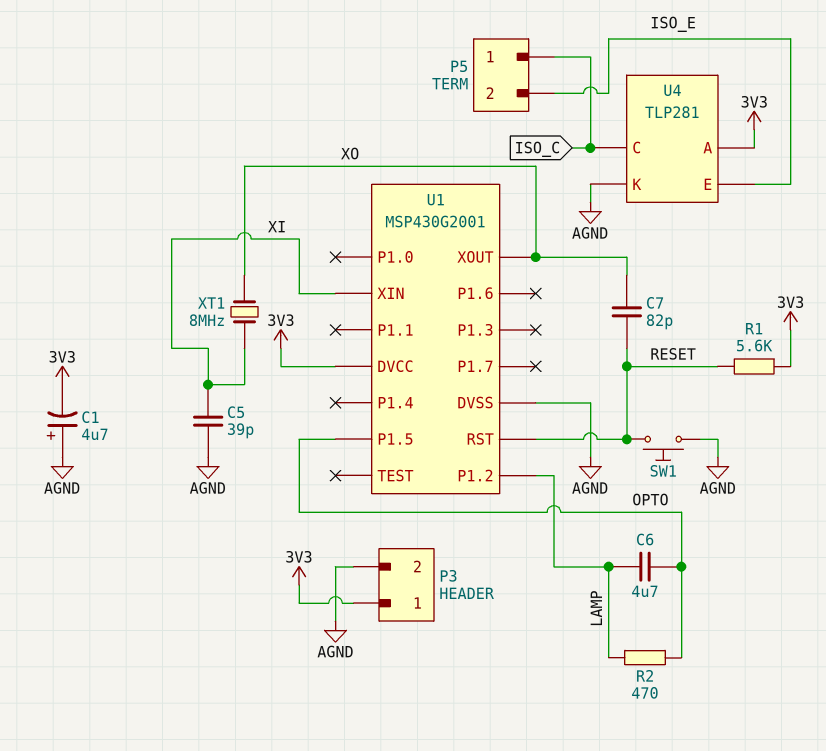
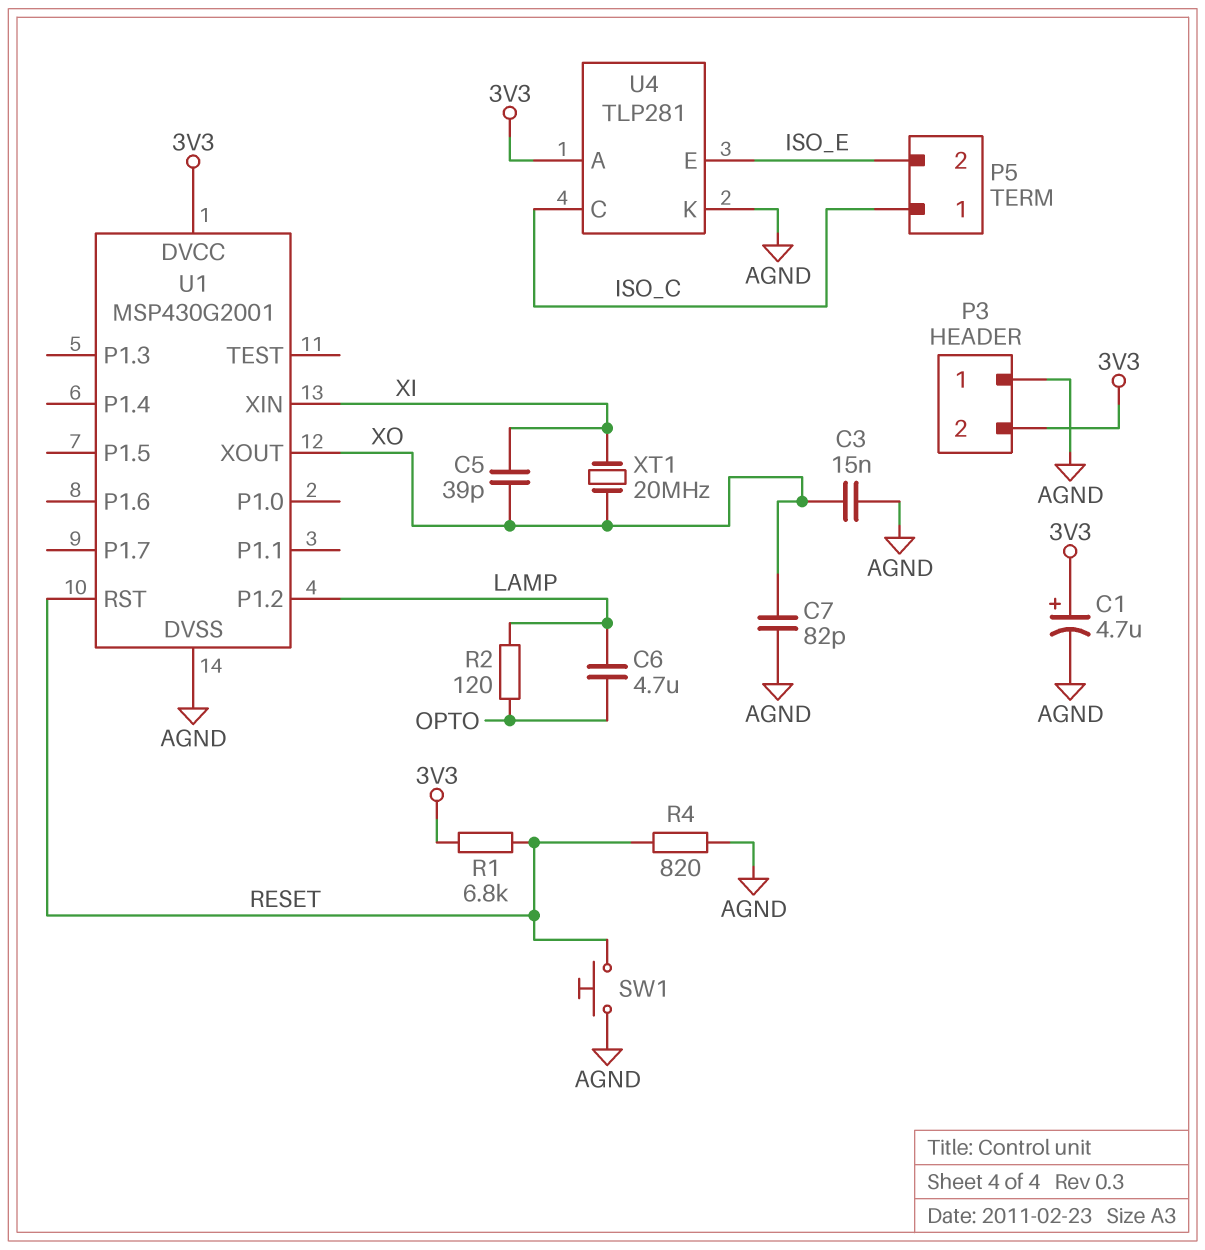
C1: 4.7uF (plus AGND, minus 3V3) -> 4.7uF (plus 3V3, minus AGND)
C3: none -> 15nF (AGND, XO)
C5: 39pF (AGND, XI) -> 39pF (XI, XO)
C7: 82pF (RESET, XO) -> 82pF (AGND, XO)
P3 pin 1: 3V3 -> AGND
P3 pin 2: AGND -> 3V3
R1: 5.6k (3V3, RESET) -> 6.8k (3V3, RESET)
R2: 470 (LAMP, OPTO) -> 120 (LAMP, OPTO)
R4: none -> 820 (AGND, RESET)
U1 pin P1.5: OPTO -> none
XT1: 8MHz (XI, XO) -> 20MHz (XI, XO)

